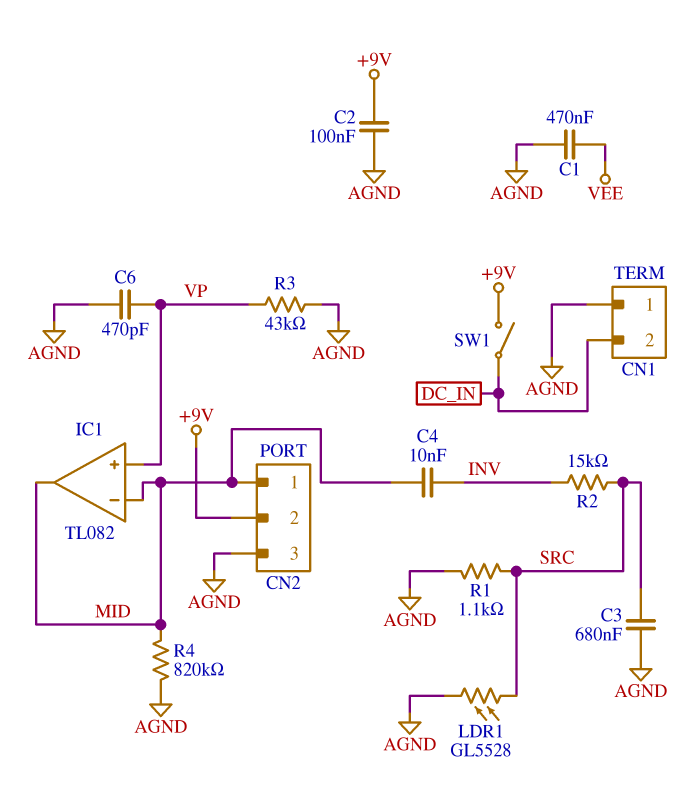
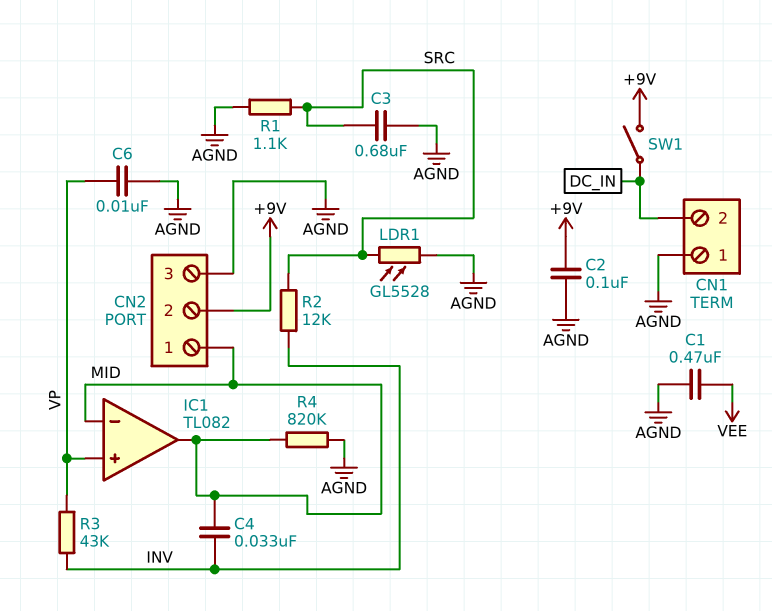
C4: 10nF (INV, MID) -> 33nF (INV, MID)
C6: 470pF (AGND, VP) -> 10nF (AGND, VP)
R2: 15k (INV, SRC) -> 12k (INV, SRC)
R3: 43k (AGND, VP) -> 43k (INV, VP)

